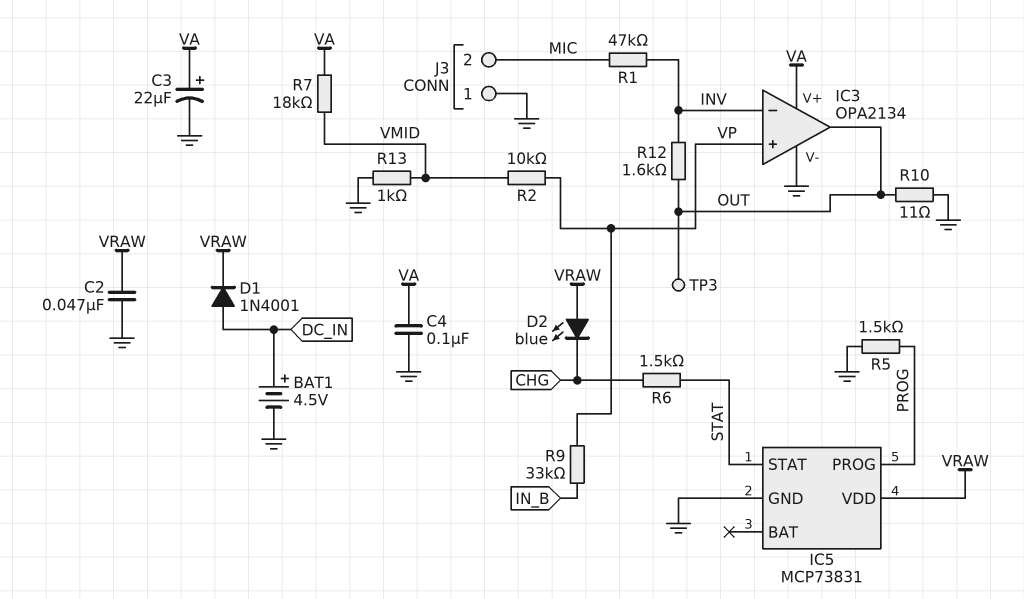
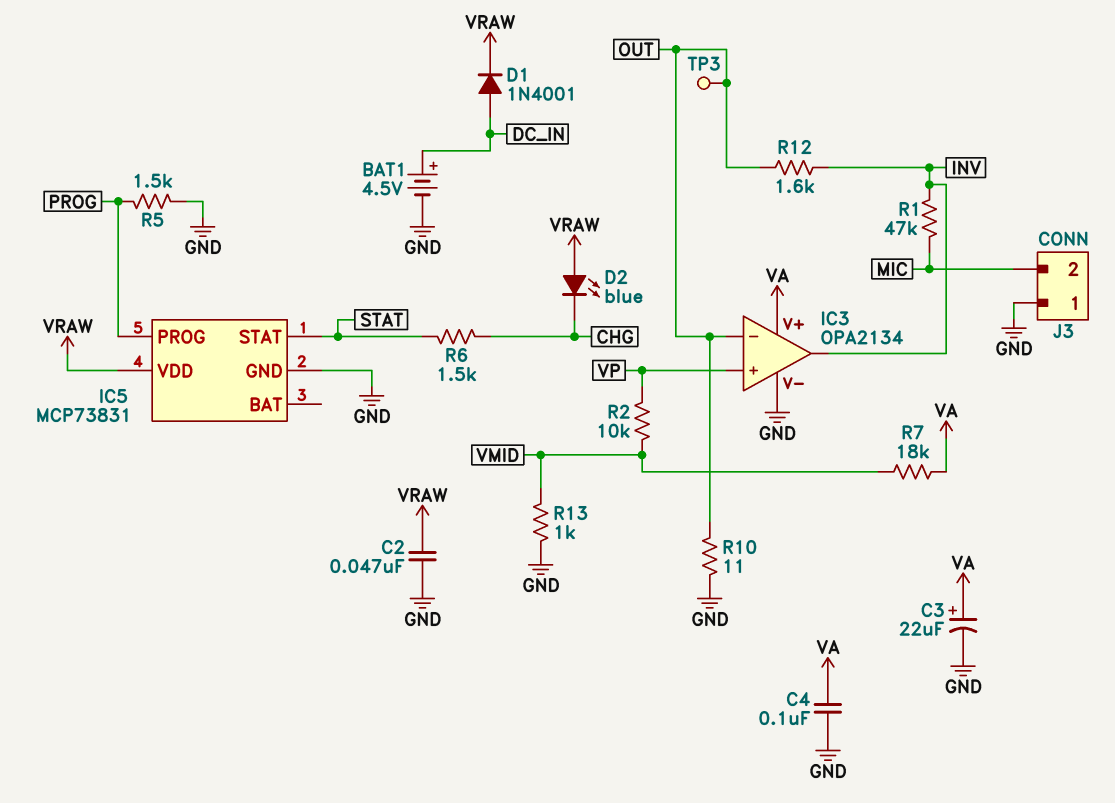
IC3 pin in-: INV -> OUT
IC3 pin out: OUT -> INV
R9: 33k (IN_B, VP) -> none

